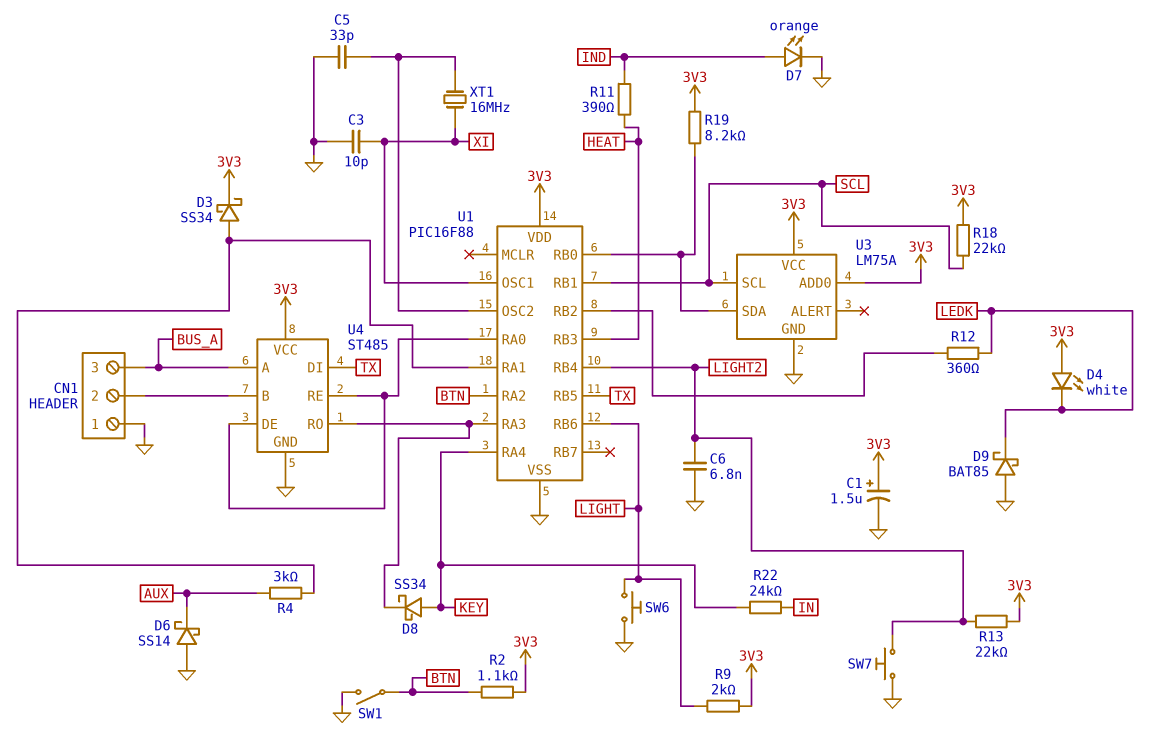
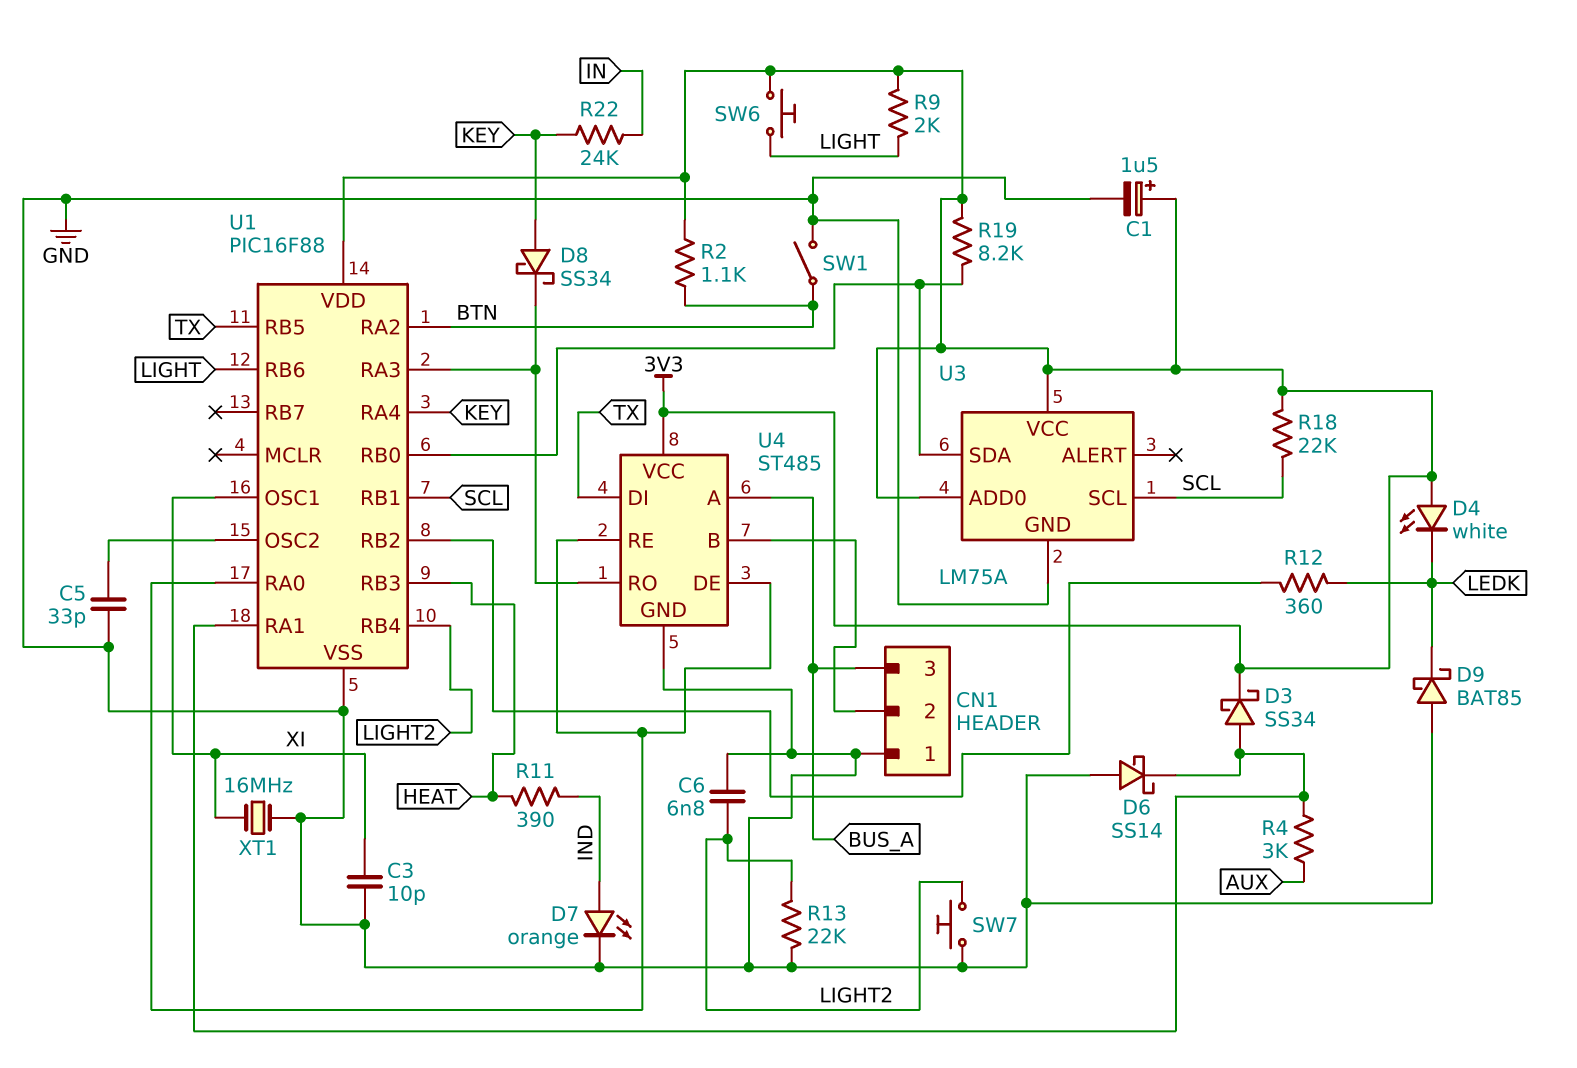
D6: schottky SS14 (A GND, K AUX) -> schottky SS14 (A GND, K U1/RA1)
R13: 22k (3V3, LIGHT2) -> 22k (GND, LIGHT2)
SW6: button (GND, LIGHT) -> button (3V3, LIGHT)
XT1: 16MHz (U1/OSC2, XI) -> 16MHz (GND, XI)

